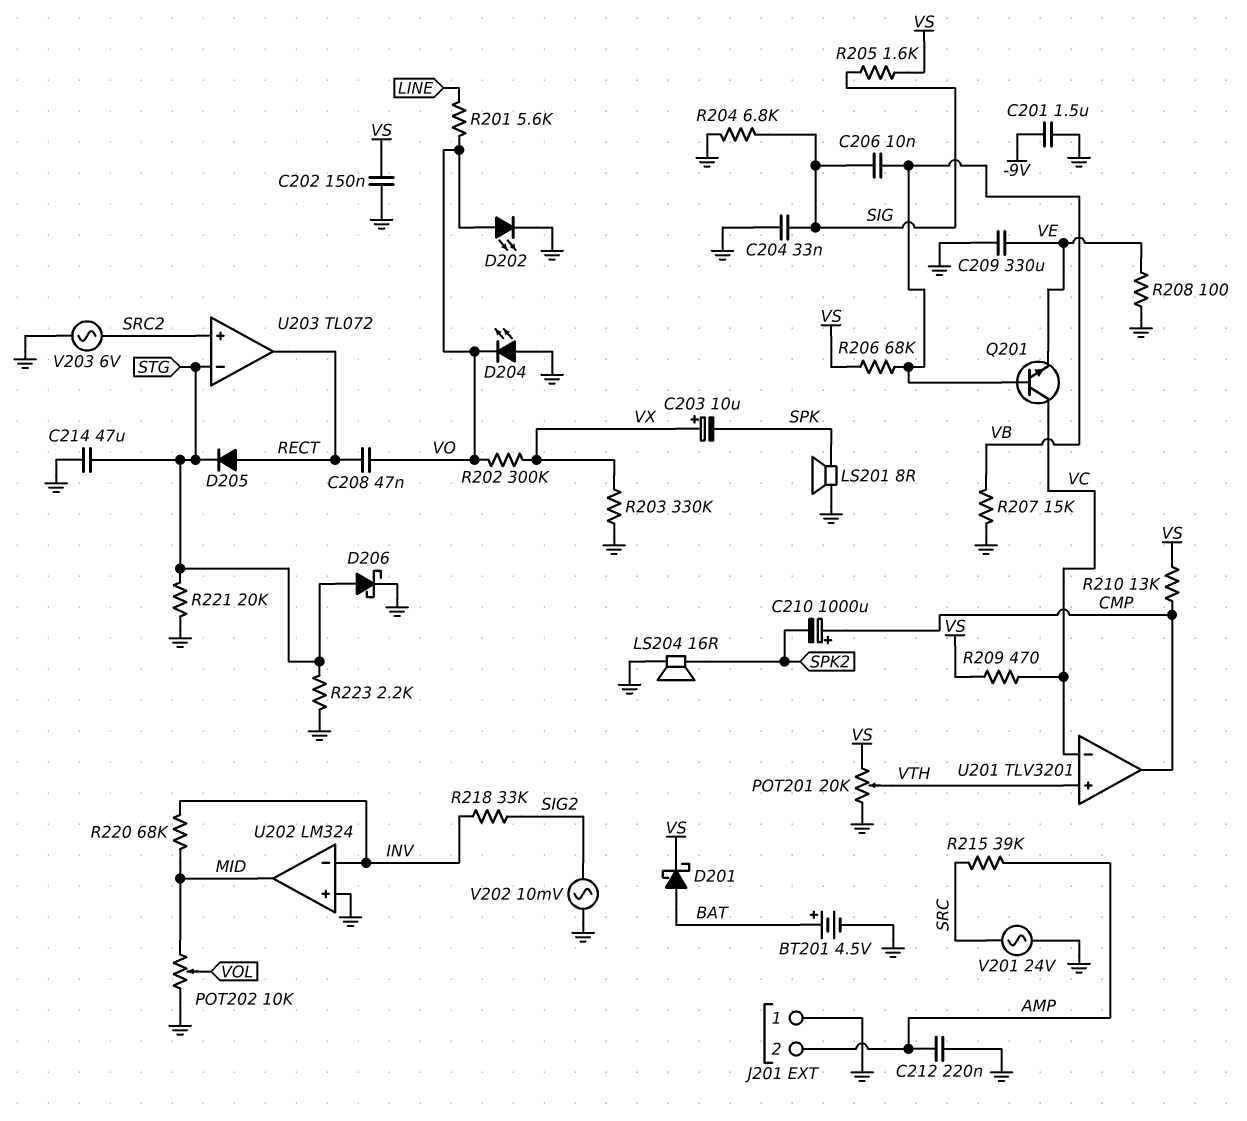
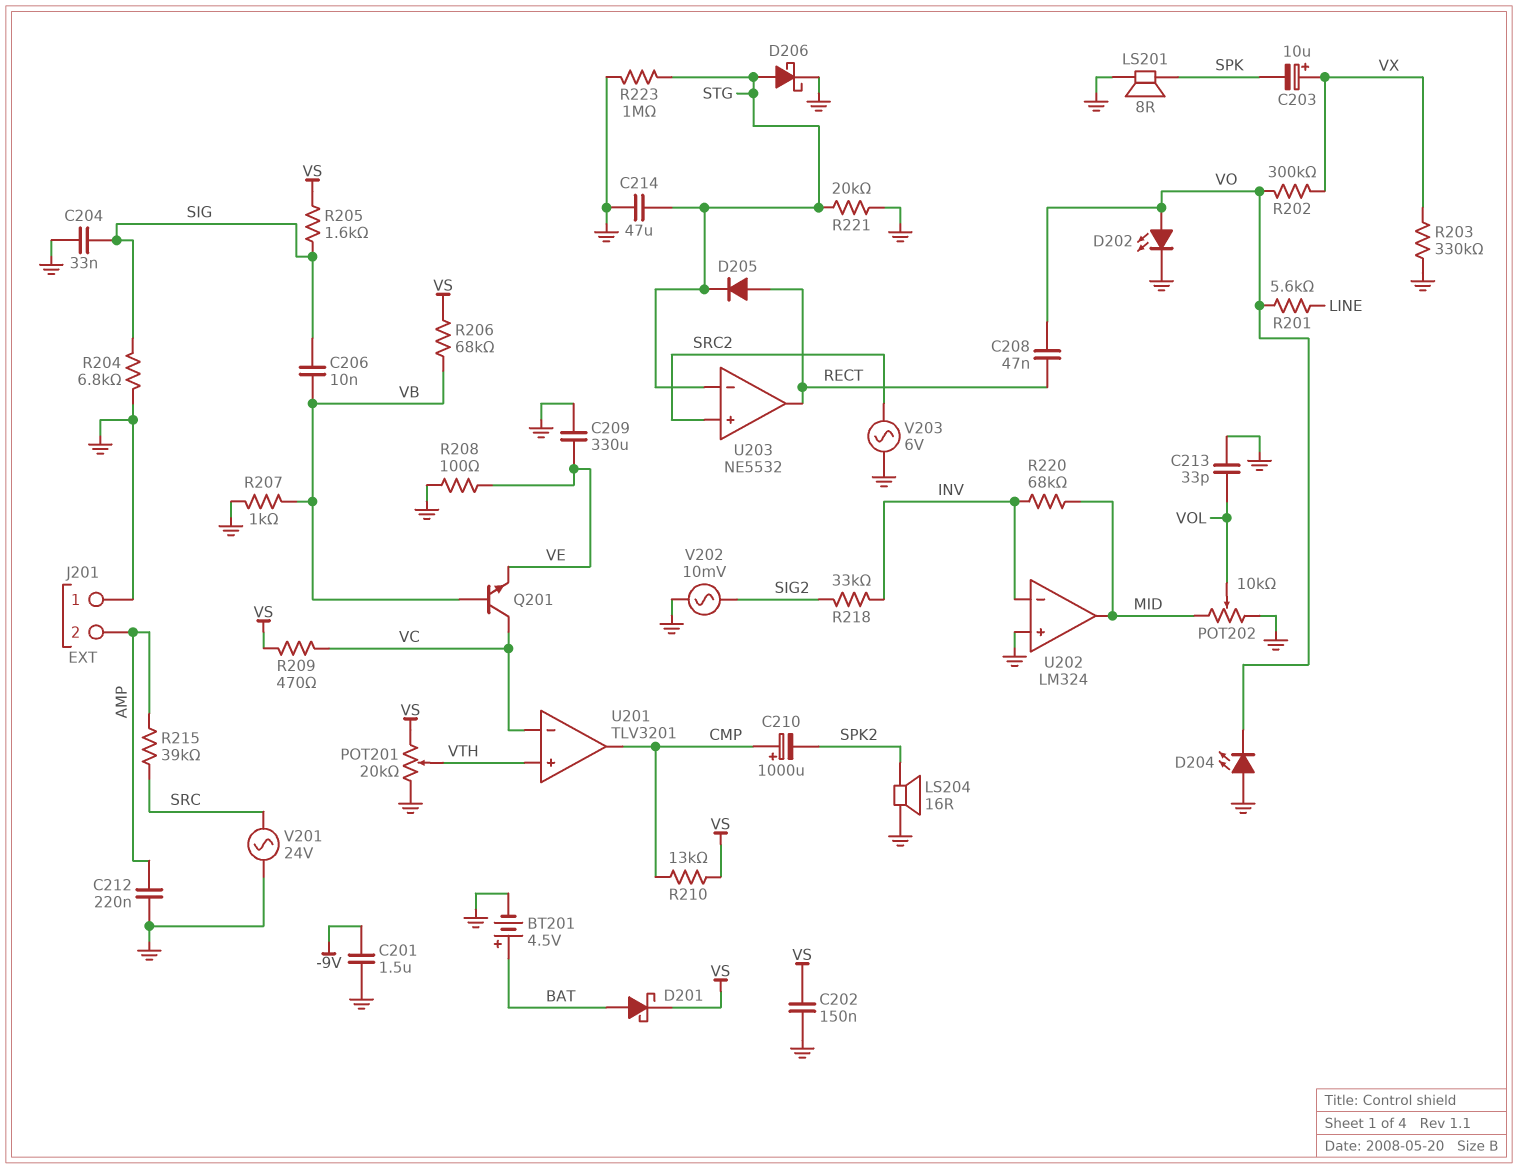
C213: none -> 33pF (GND, VOL)
R207: 15k (GND, VB) -> 1k (GND, VB)
R223: 2.2k (GND, STG) -> 1M (GND, STG)
U203: TL072 -> NE5532

